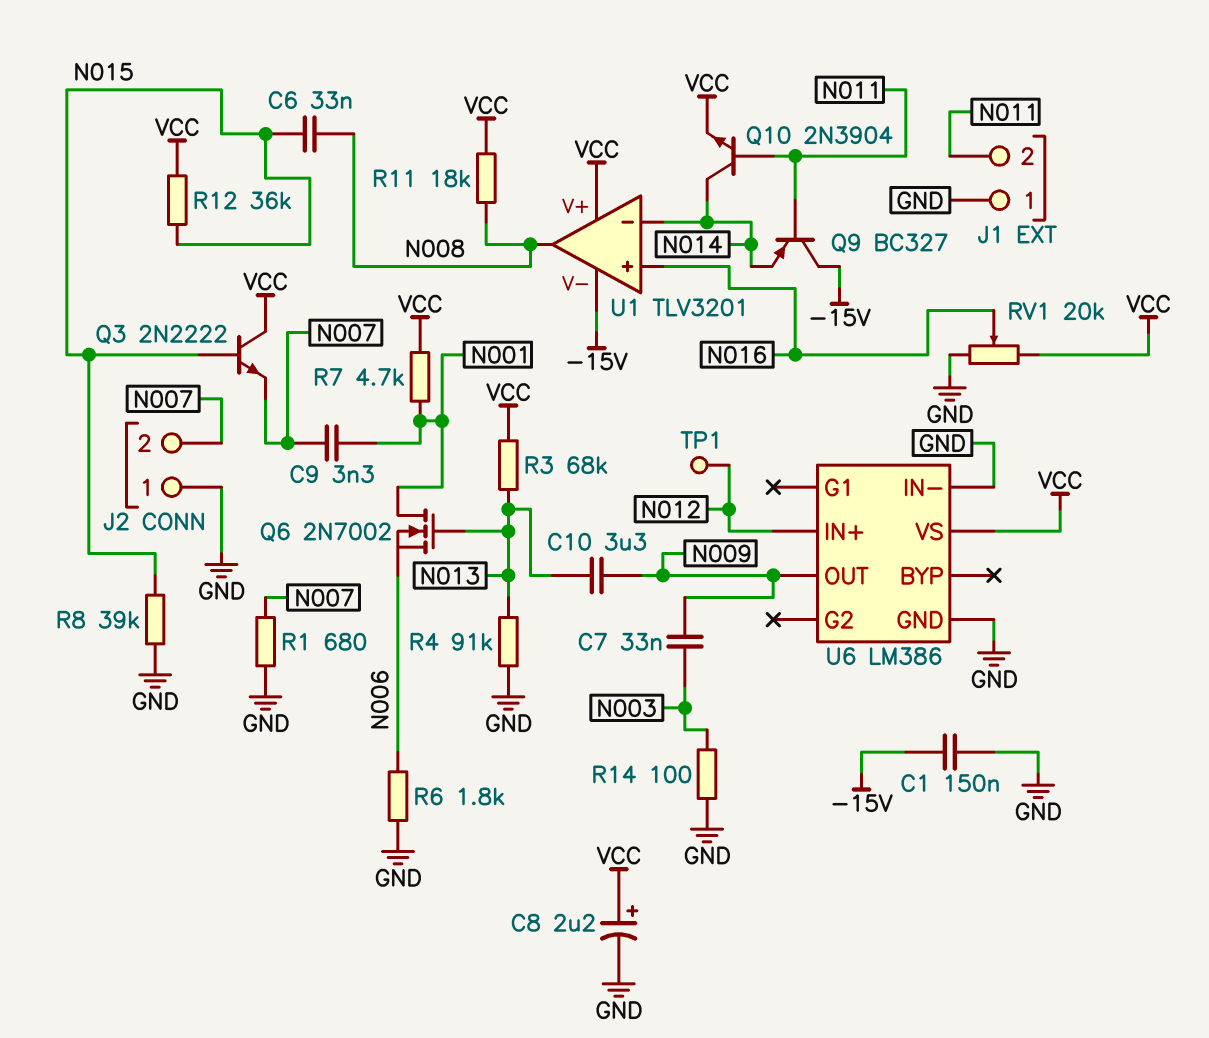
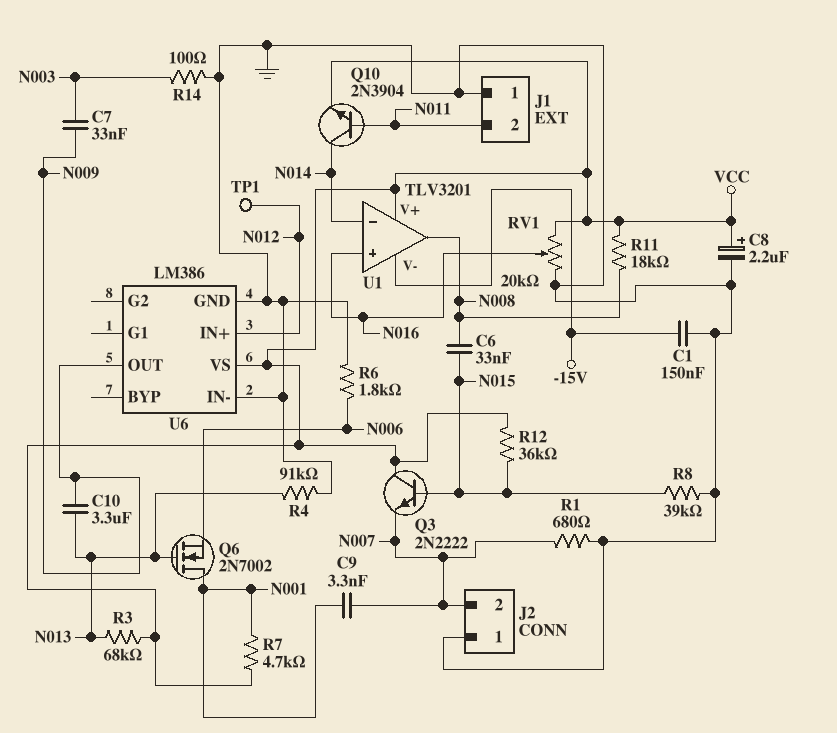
Q9: PNP BC327 (B N011, C -15V, E N014) -> none

